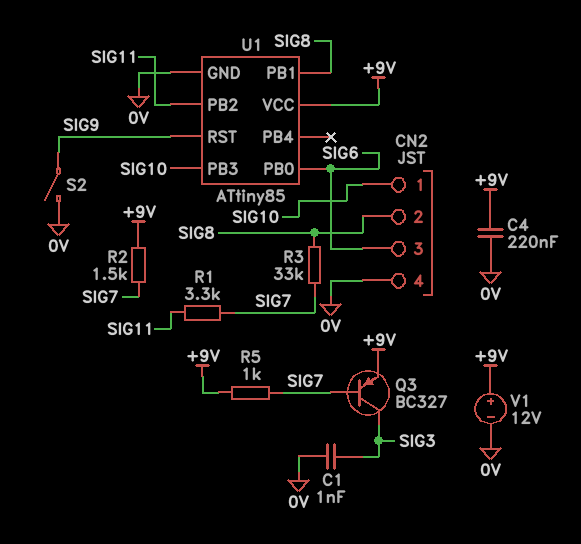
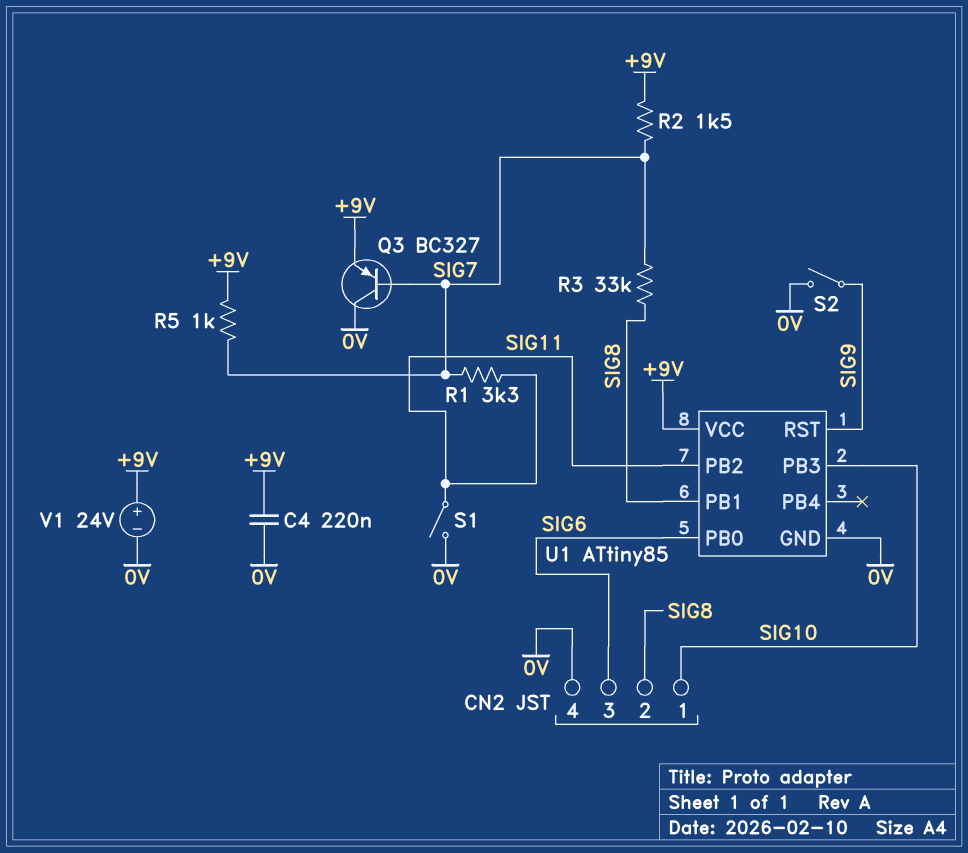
C1: 1nF (0V, SIG3) -> none
Q3: PNP BC327 (B SIG7, C SIG3, E +9V) -> PNP BC327 (B SIG7, C 0V, E +9V)
S1: none -> switch (0V, SIG11)
V1: 12V (plus +9V, minus 0V) -> 24V (plus +9V, minus 0V)

